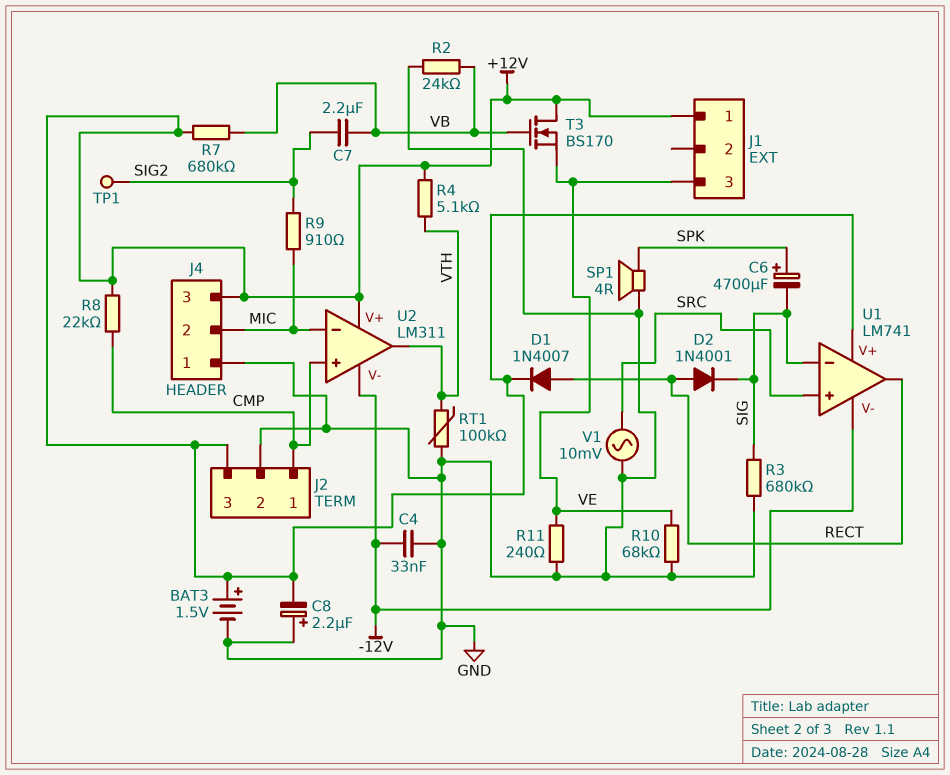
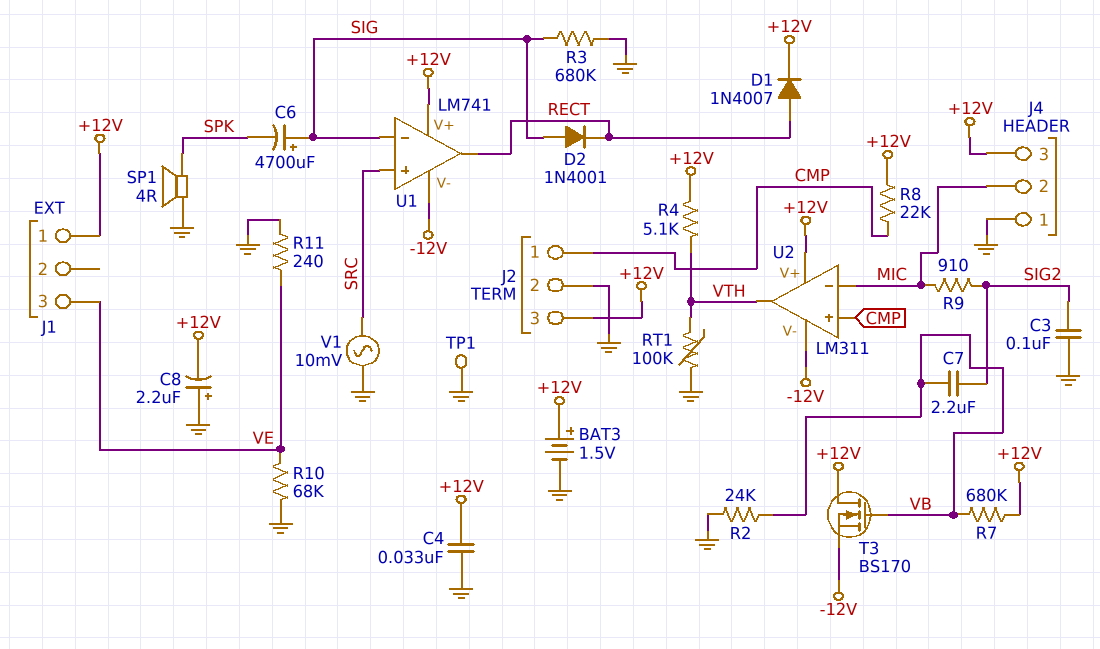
C3: none -> 100nF (GND, SIG2)
C4: 33nF (-12V, GND) -> 33nF (+12V, GND)
C6: 4700uF (plus SPK, minus SIG) -> 4700uF (plus SIG, minus SPK)
D2: diode 1N4001 (A RECT, K SIG) -> diode 1N4001 (A SIG, K RECT)
T3: NMOS BS170 (G VB, D +12V, S VE) -> NMOS BS170 (G VB, D +12V, S -12V)
TP1: test point (SIG2) -> test point (GND)

